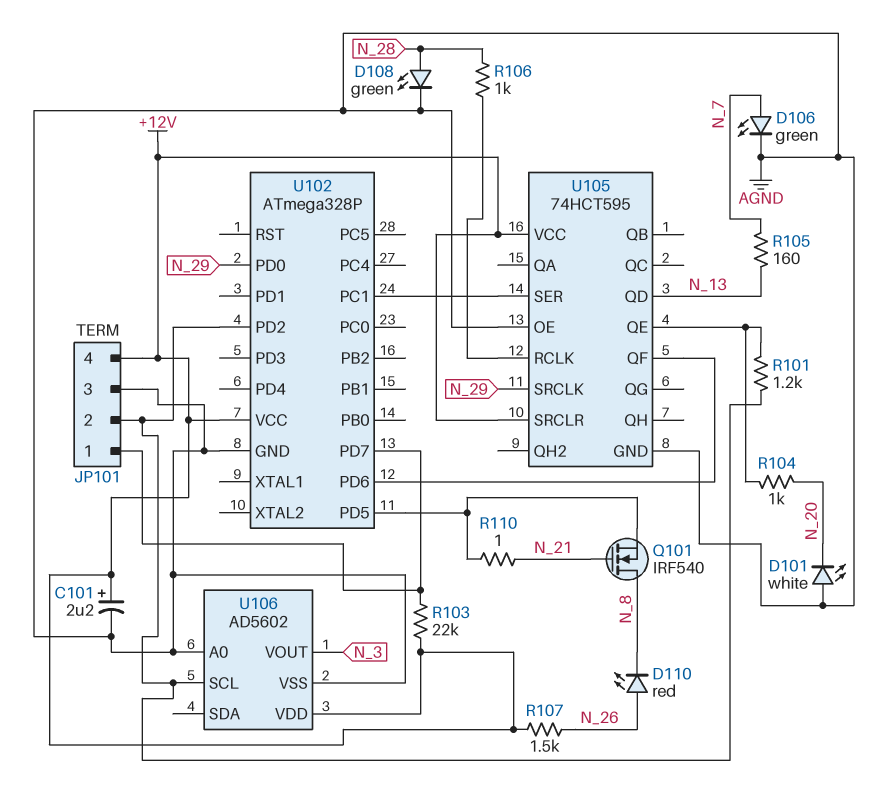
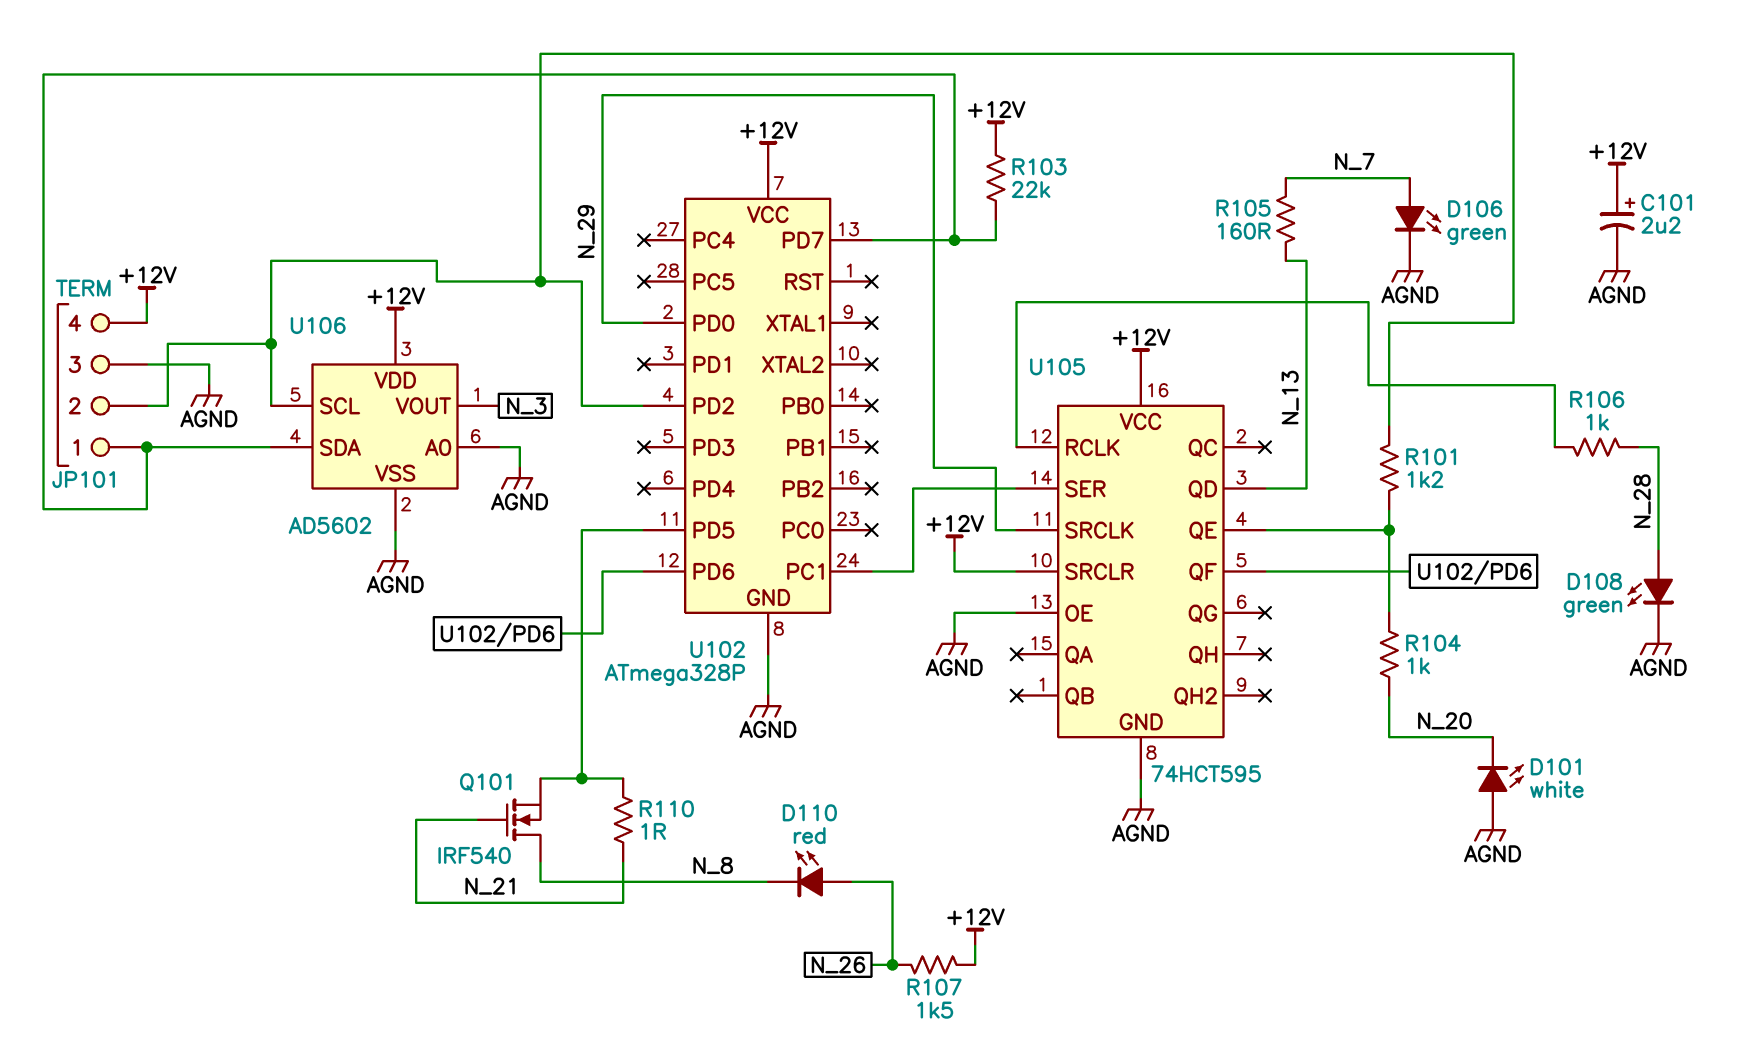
U106 pin SDA: none -> JP101/1

